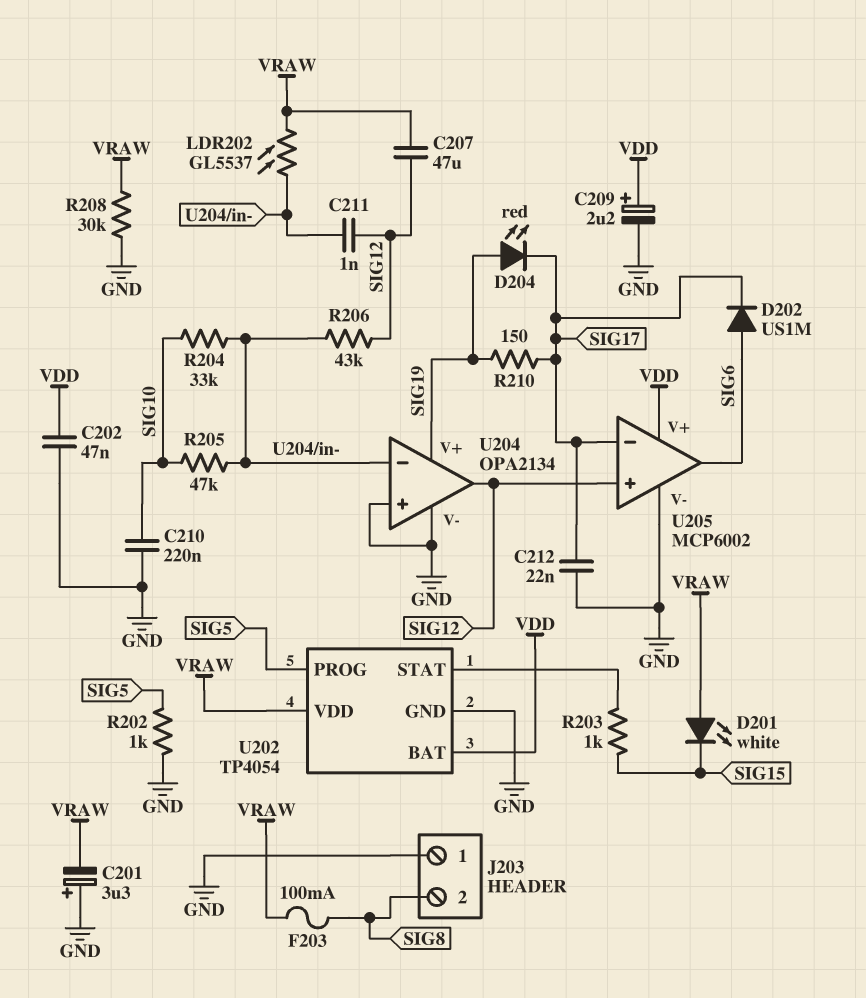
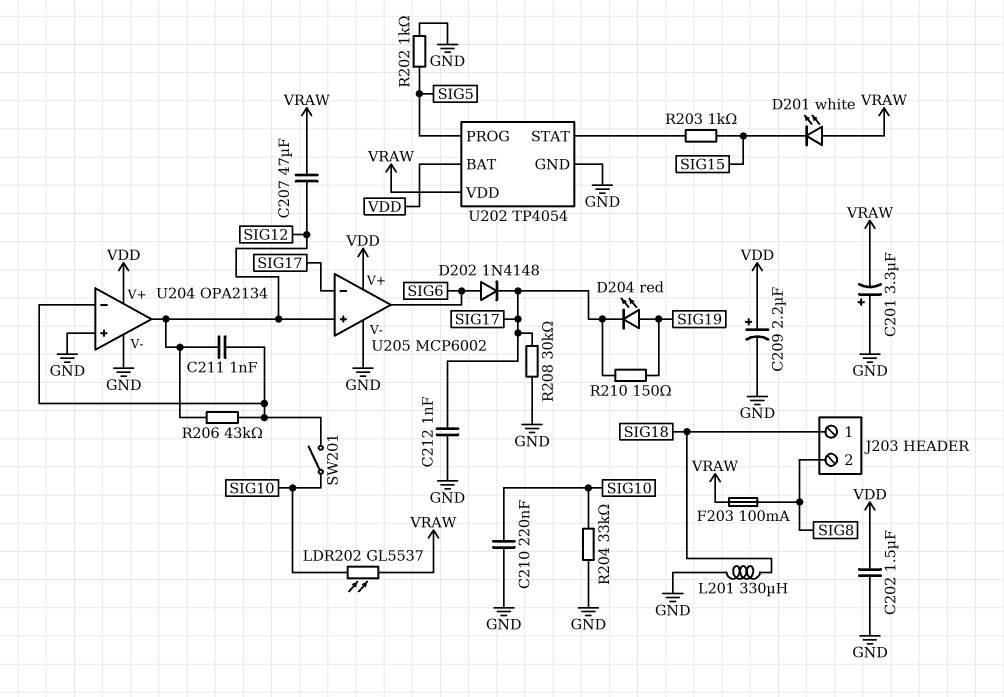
C202: 47nF (GND, VDD) -> 1.5uF (GND, VDD)
C212: 22nF (GND, SIG17) -> 1nF (GND, SIG17)
D202: diode US1M (A SIG6, K SIG17) -> diode 1N4148 (A SIG6, K SIG17)
J203 pin 1: GND -> SIG18
L201: none -> 330uH (GND, SIG18)
LDR202: GL5537 (U204/in-, VRAW) -> GL5537 (SIG10, VRAW)
R204: 33k (SIG10, U204/in-) -> 33k (GND, SIG10)
R205: 47k (SIG10, U204/in-) -> none
R208: 30k (GND, VRAW) -> 30k (GND, SIG17)
SW201: none -> switch (SIG10, U204/in-)
U204 pin V+: SIG19 -> VDD

